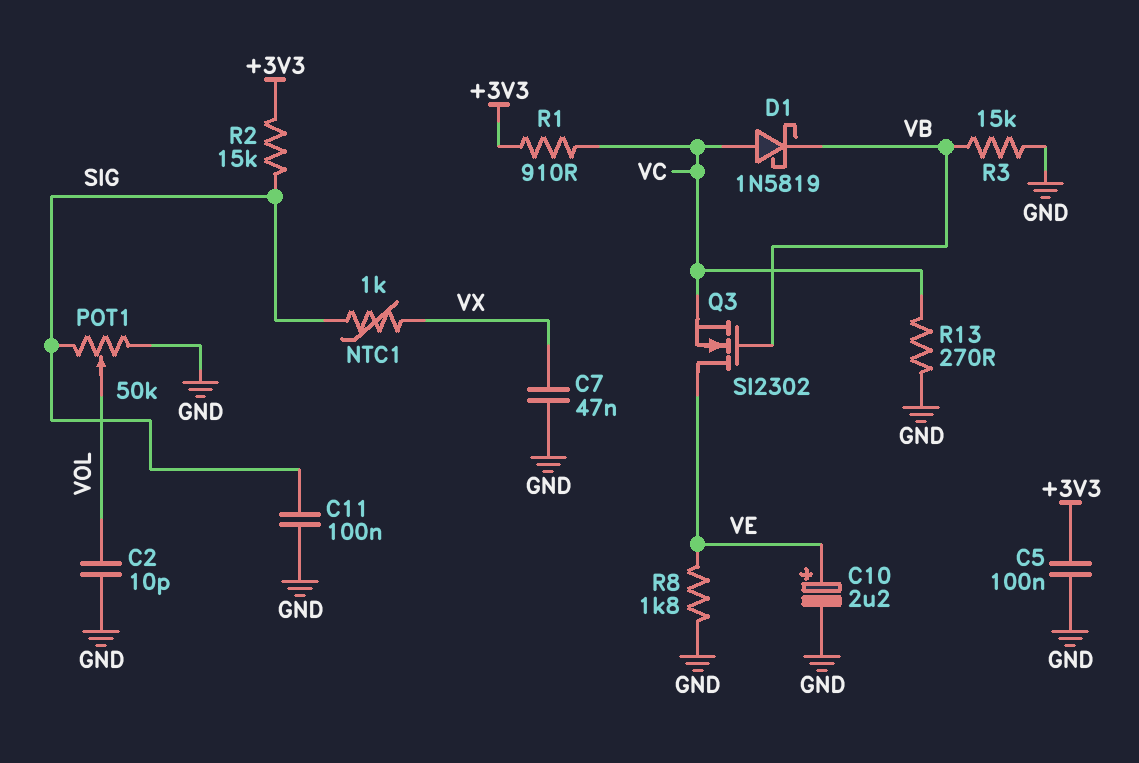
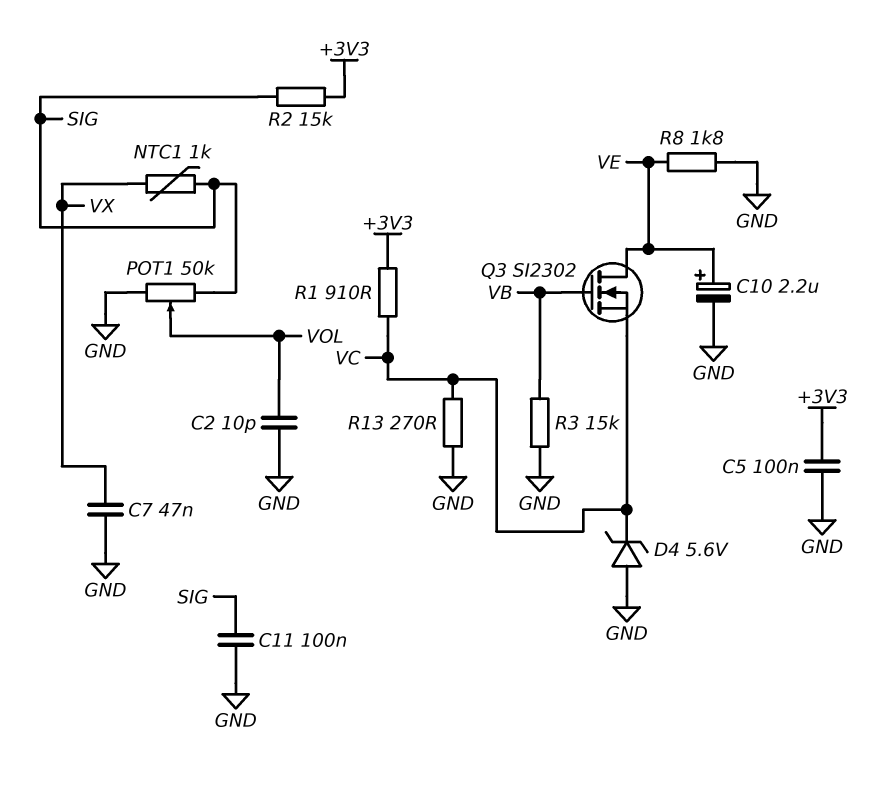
D1: schottky 1N5819 (A VC, K VB) -> none
D4: none -> zener 5.6V (A GND, K VC)

